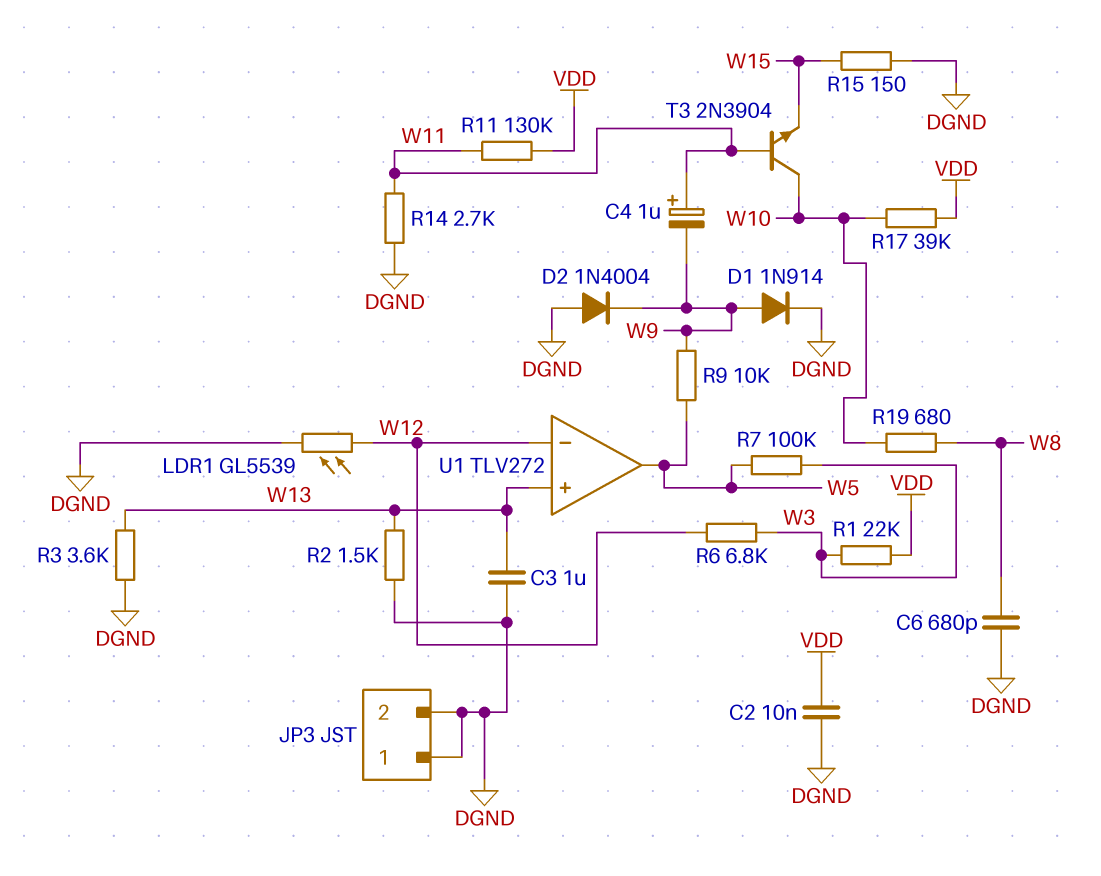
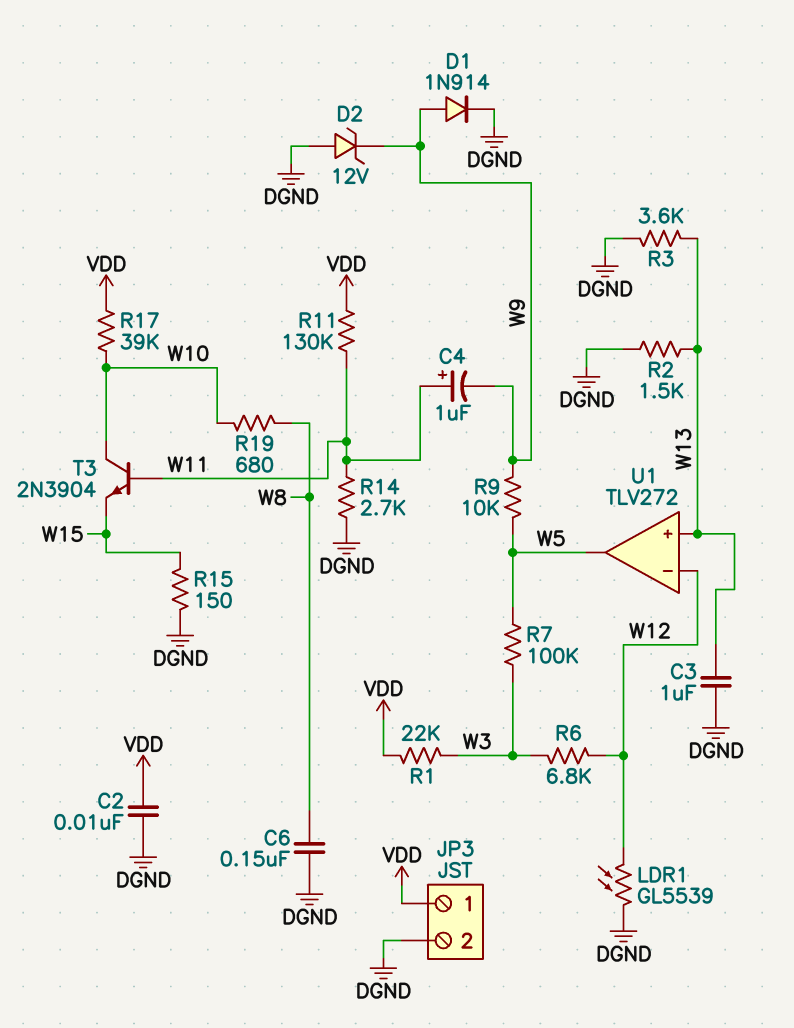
C6: 680pF (DGND, W8) -> 150nF (DGND, W8)
D2: diode 1N4004 (A DGND, K W9) -> zener 12V (A DGND, K W9)
JP3 pin 1: DGND -> VDD

